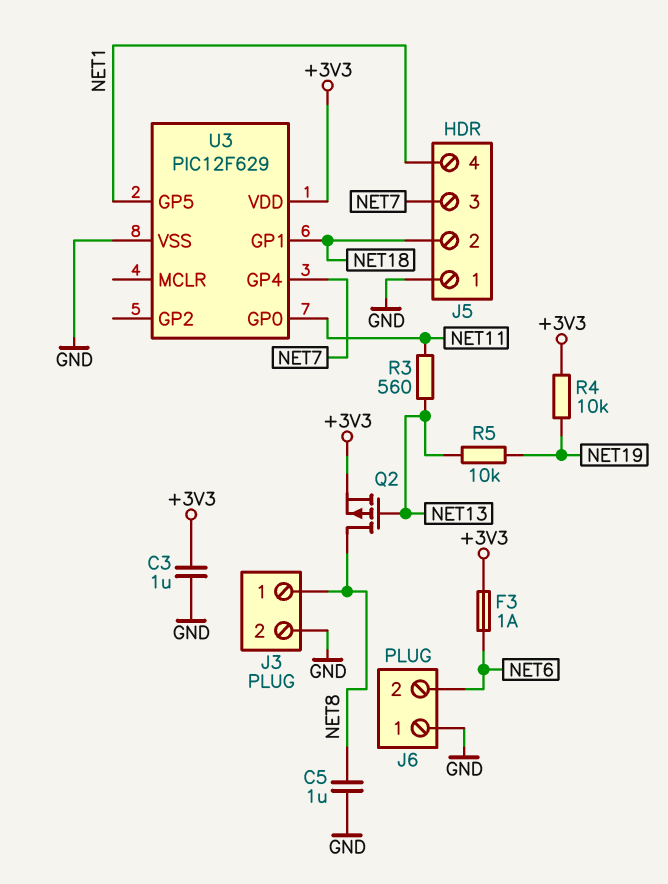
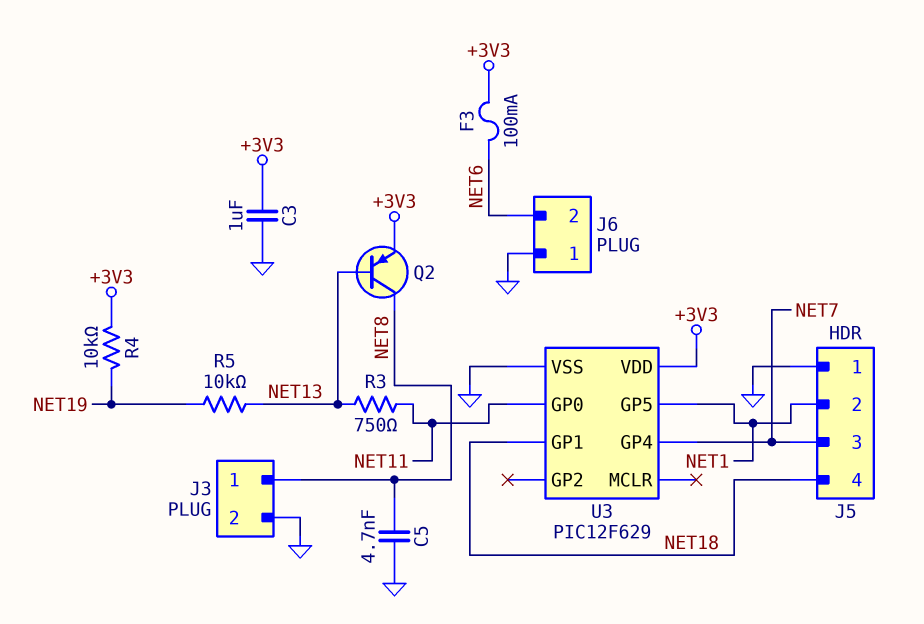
C5: 1uF (GND, NET8) -> 4.7nF (GND, NET8)
F3: 1A (+3V3, NET6) -> 100mA (+3V3, NET6)
J5 pin 2: NET18 -> NET1
J5 pin 4: NET1 -> NET18
Q2: PMOS (G NET13, D NET8, S +3V3) -> PNP (B NET13, C NET8, E +3V3)
R3: 560 (NET11, NET13) -> 750 (NET11, NET13)

